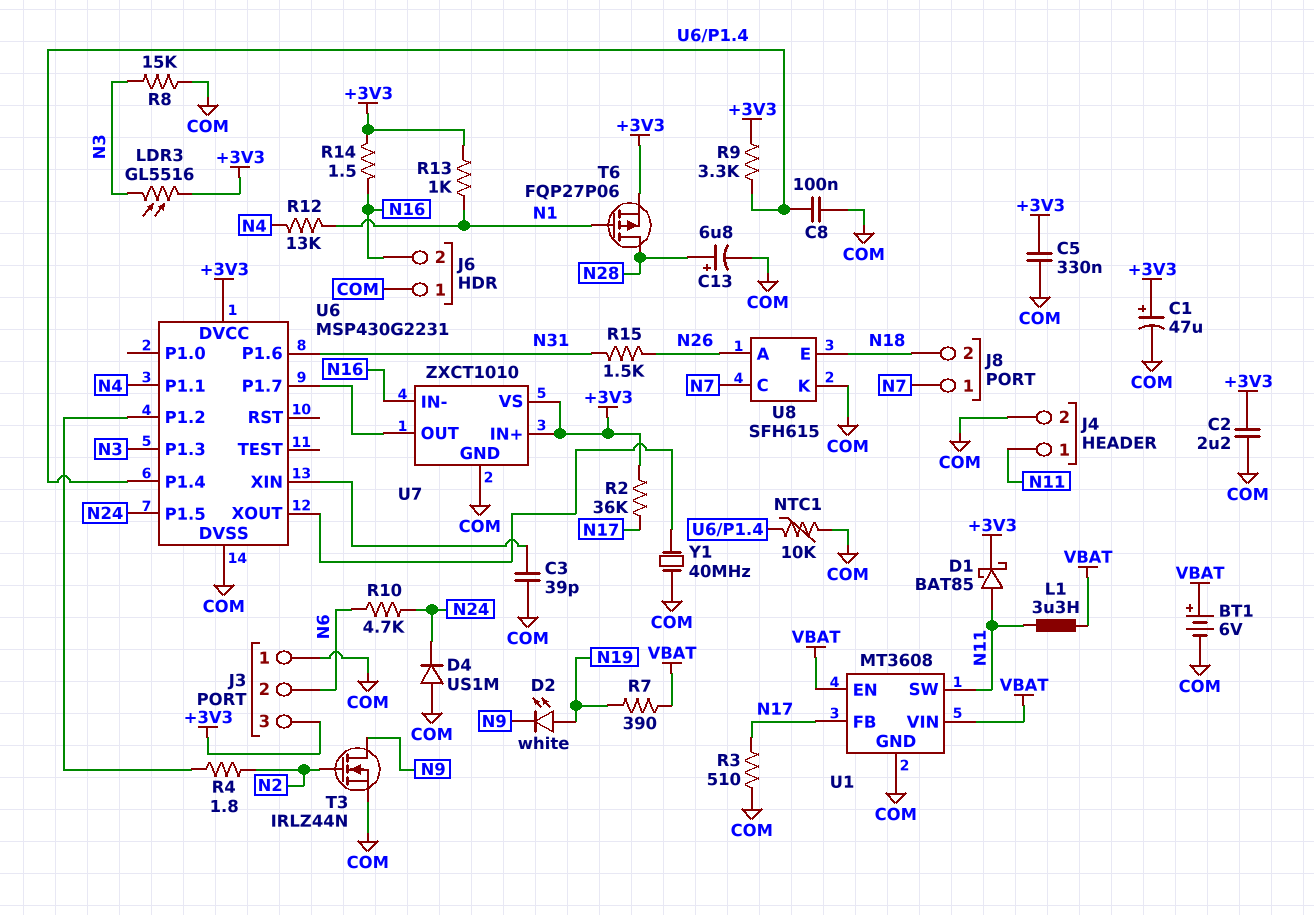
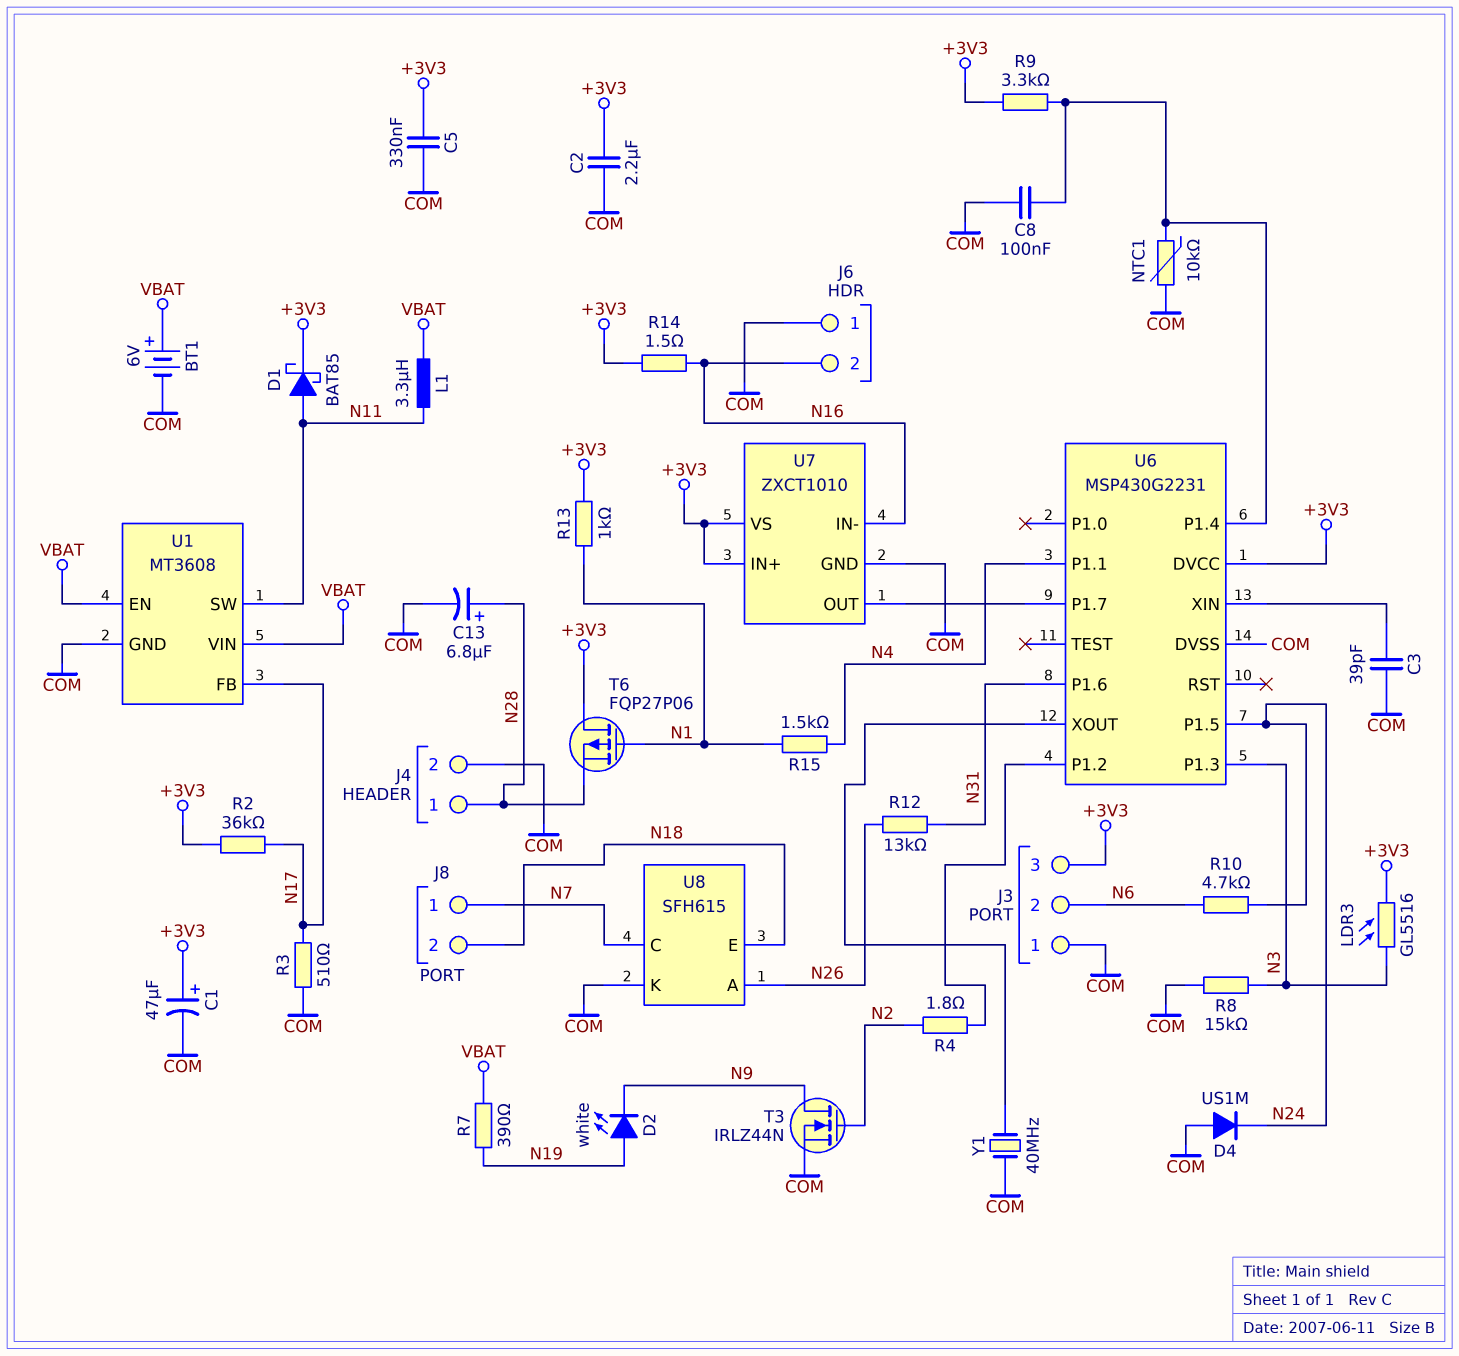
J4 pin 1: N11 -> N28
R12: 13k (N1, N4) -> 13k (N26, N31)
R15: 1.5k (N26, N31) -> 1.5k (N1, N4)
T6: PMOS FQP27P06 (G N1, D N28, S +3V3) -> PMOS FQP27P06 (G N1, D +3V3, S N28)

